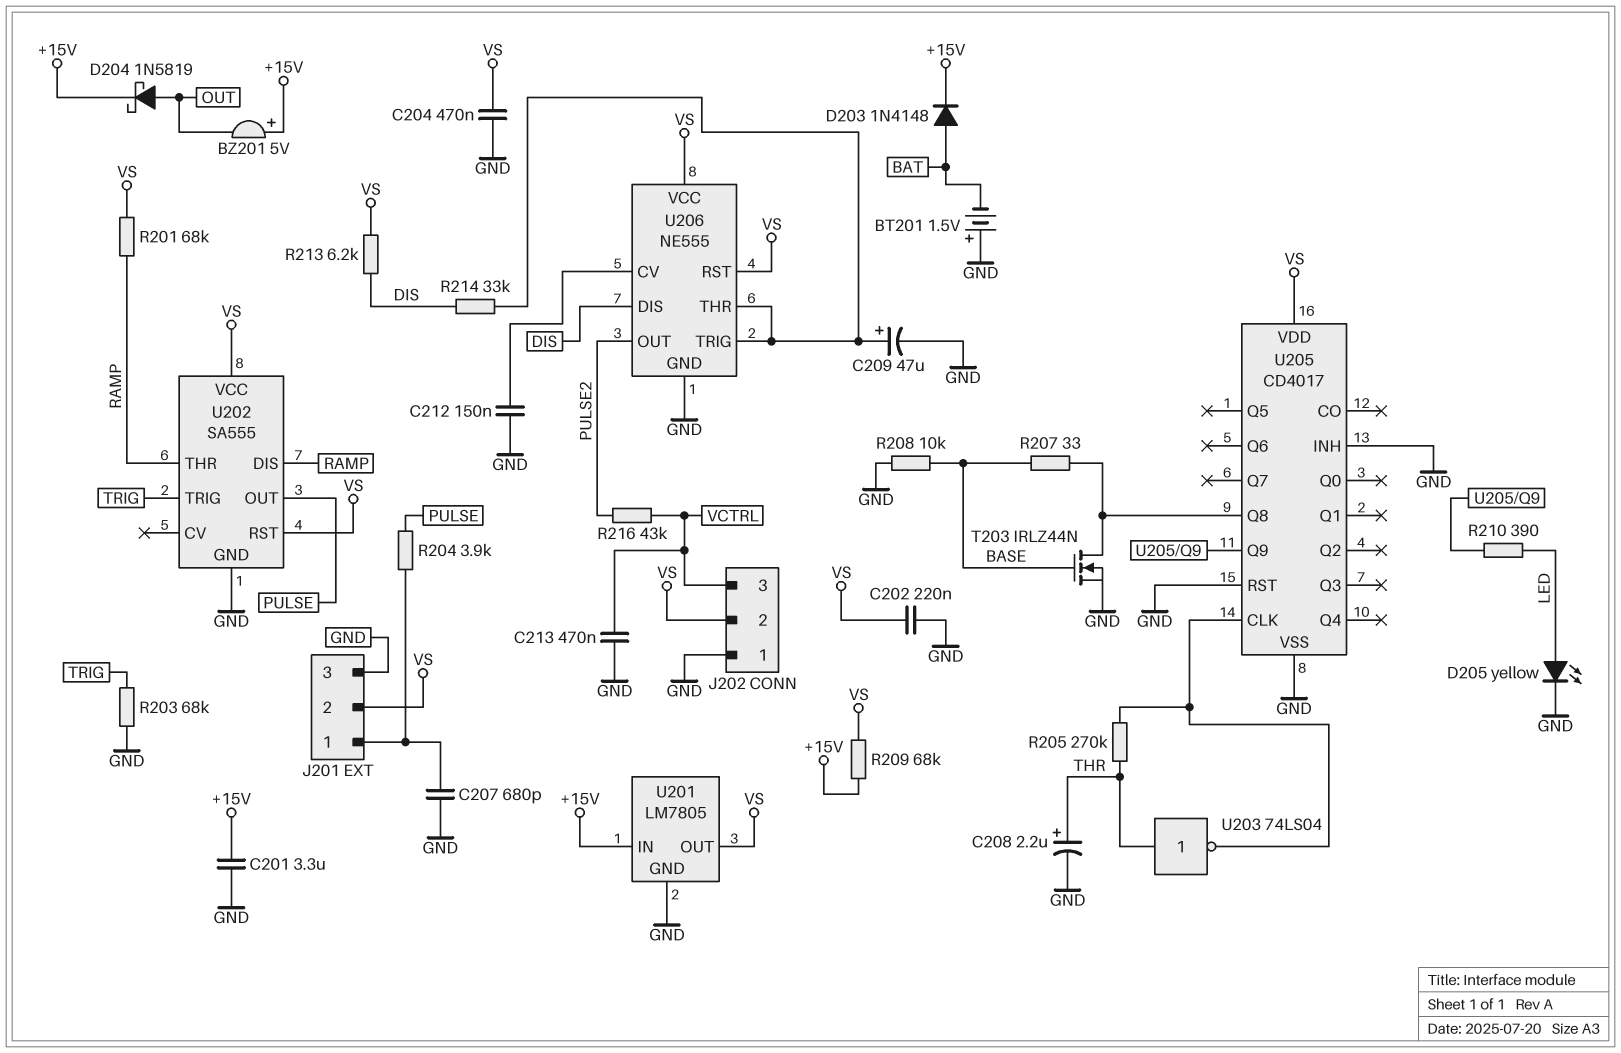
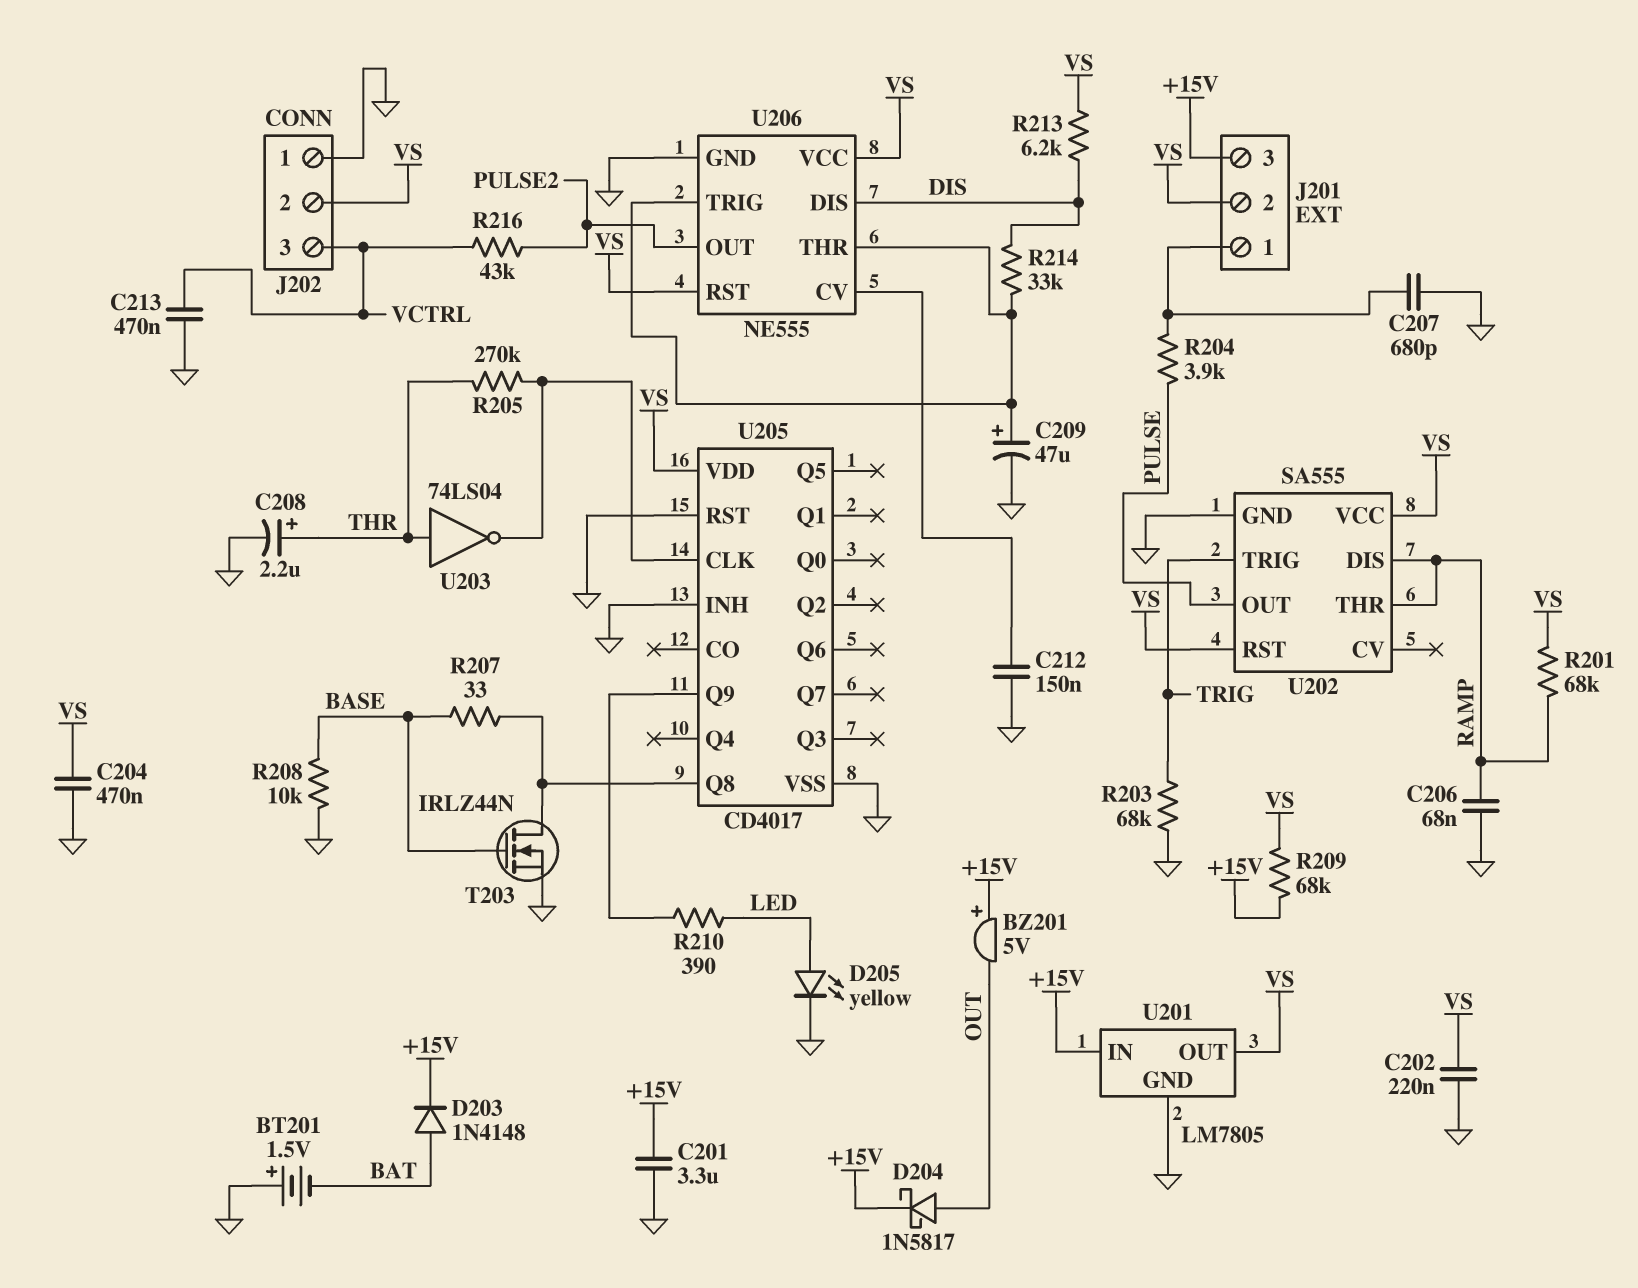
C206: none -> 68nF (GND, RAMP)
D204: schottky 1N5819 (A OUT, K +15V) -> schottky 1N5817 (A OUT, K +15V)
J201 pin 3: GND -> +15V

